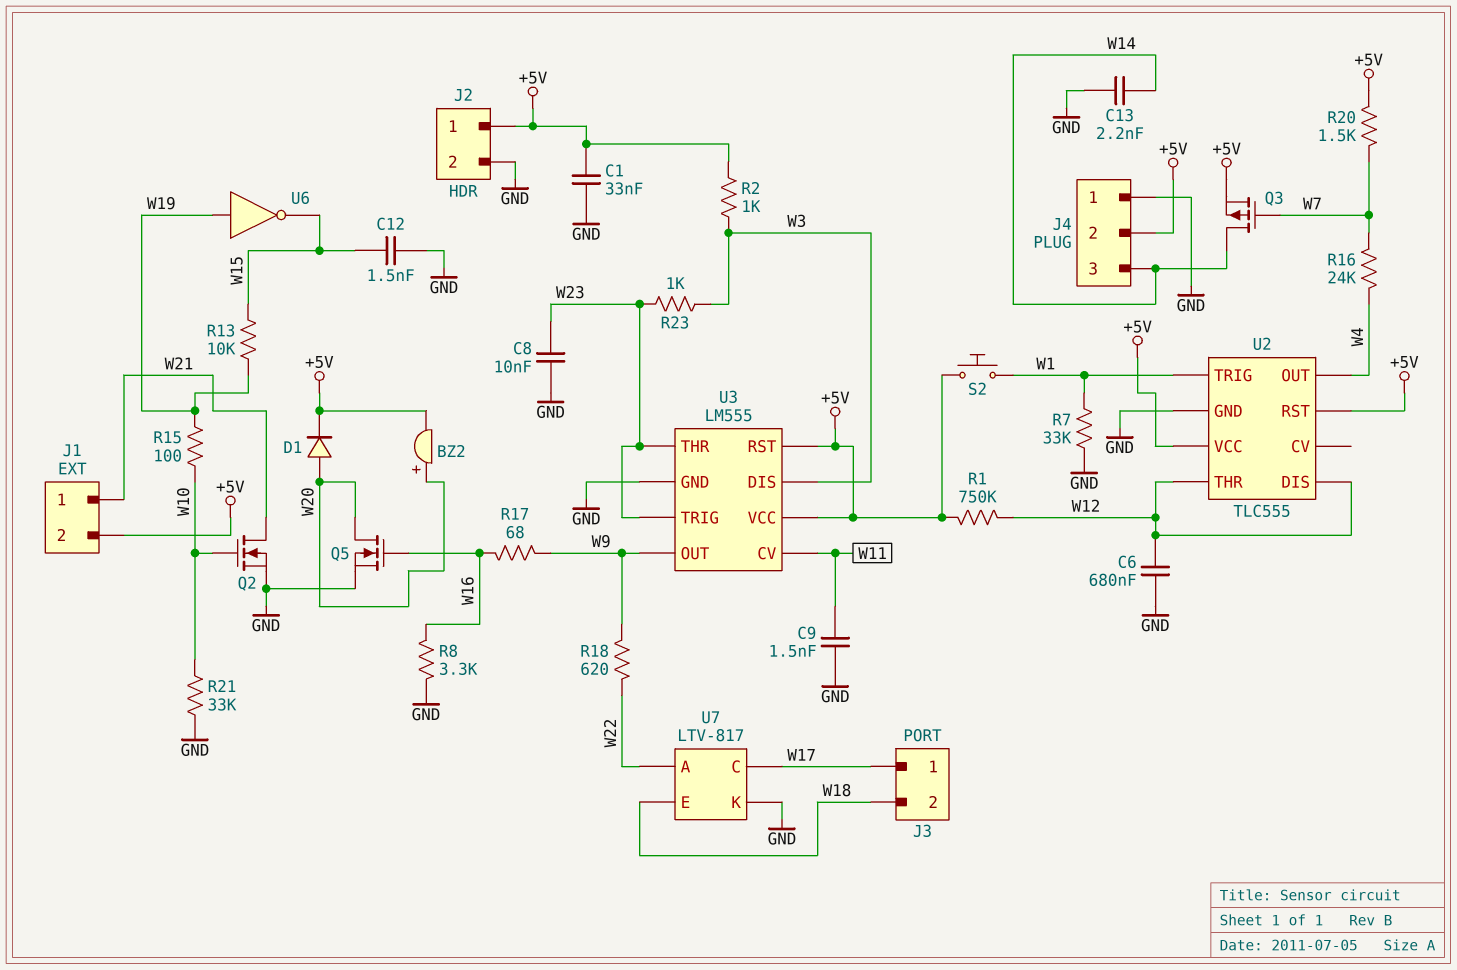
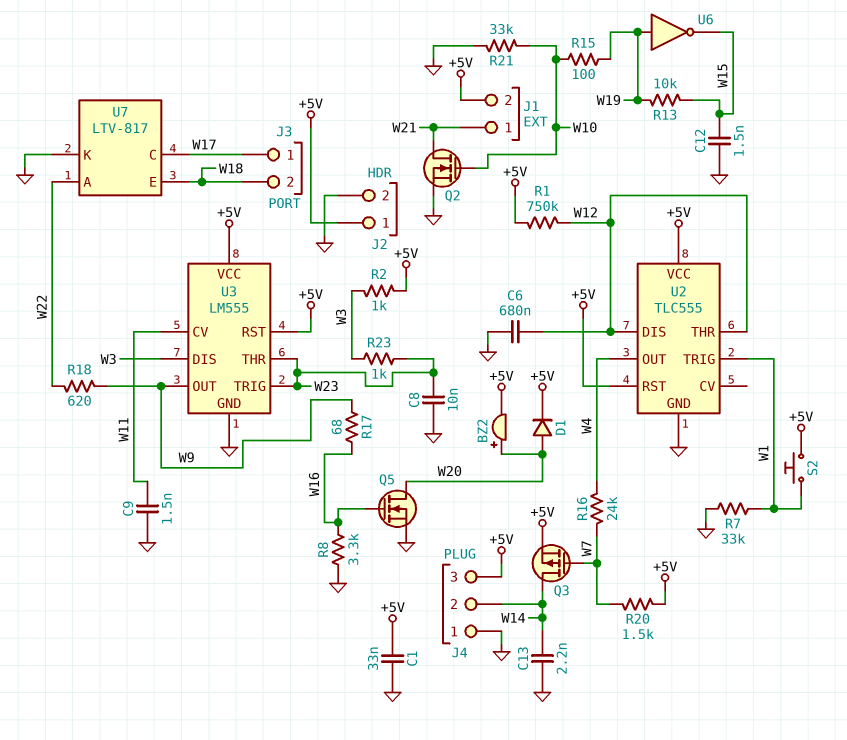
J4 pin 2: +5V -> W14
J4 pin 3: W14 -> +5V

